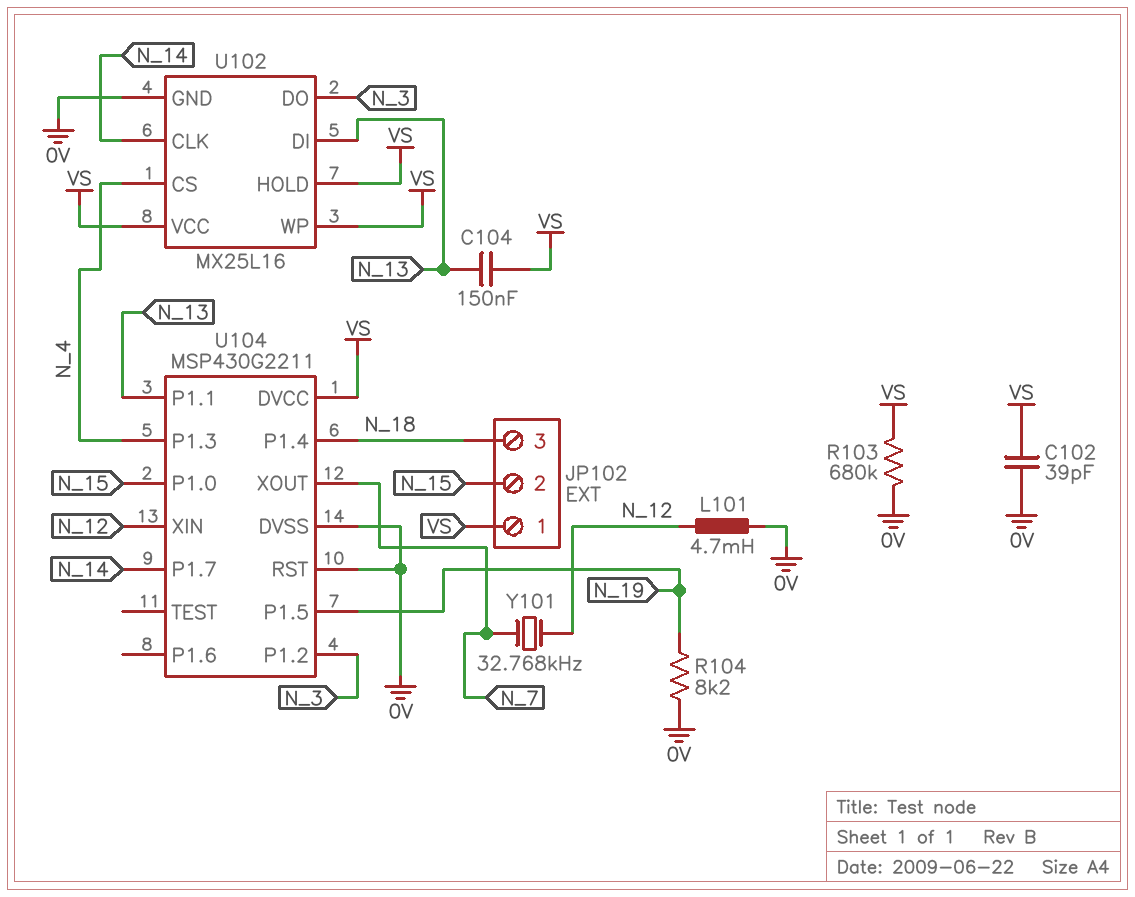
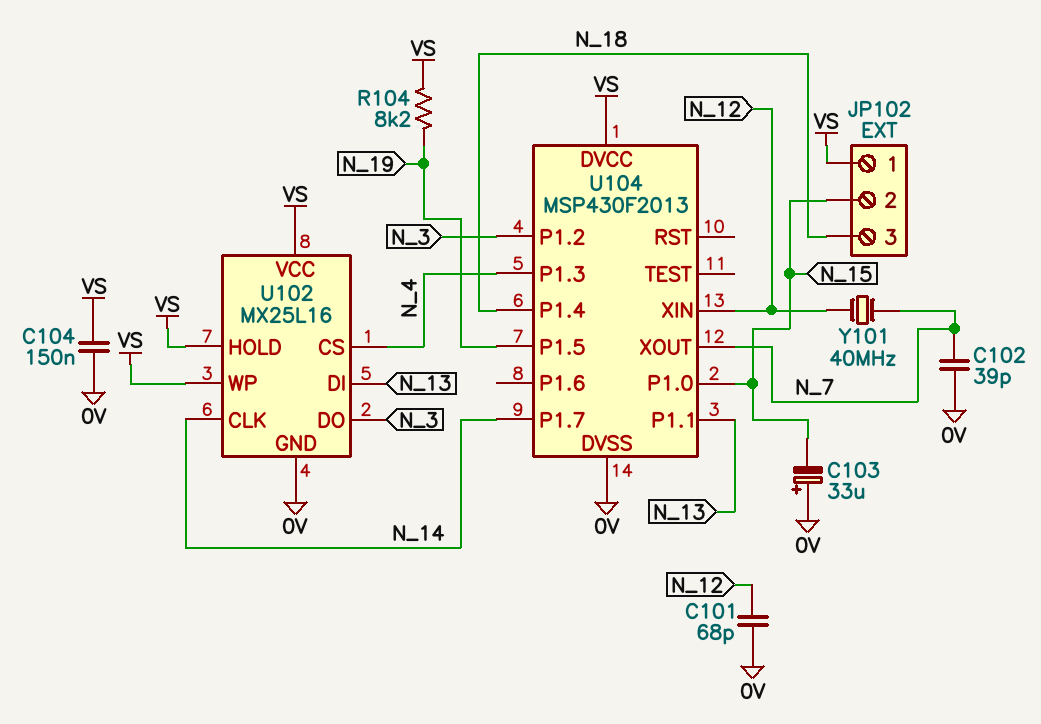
C101: none -> 68pF (0V, N_12)
C102: 39pF (0V, VS) -> 39pF (0V, N_7)
C103: none -> 33uF (plus 0V, minus N_15)
C104: 150nF (N_13, VS) -> 150nF (0V, VS)
L101: 4.7mH (0V, N_12) -> none
R103: 680k (0V, VS) -> none
R104: 8.2k (0V, N_19) -> 8.2k (N_19, VS)
U104: MSP430G2211 -> MSP430F2013
U104 pin RST: 0V -> none
Y101: 32.768kHz (N_7, N_12) -> 40MHz (N_7, N_12)

